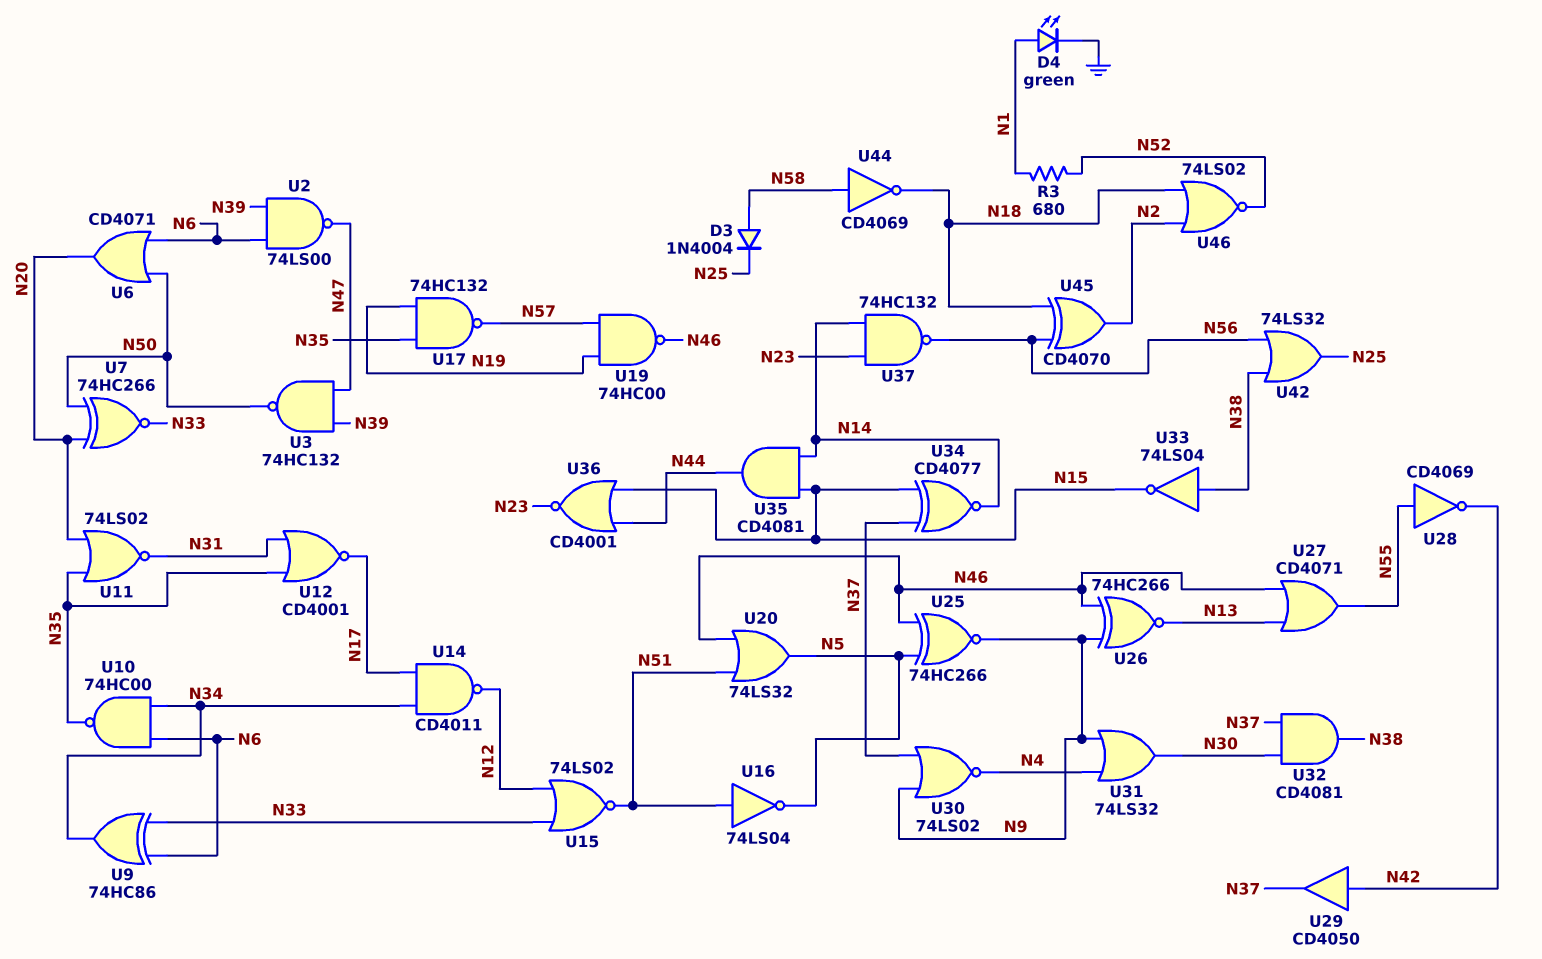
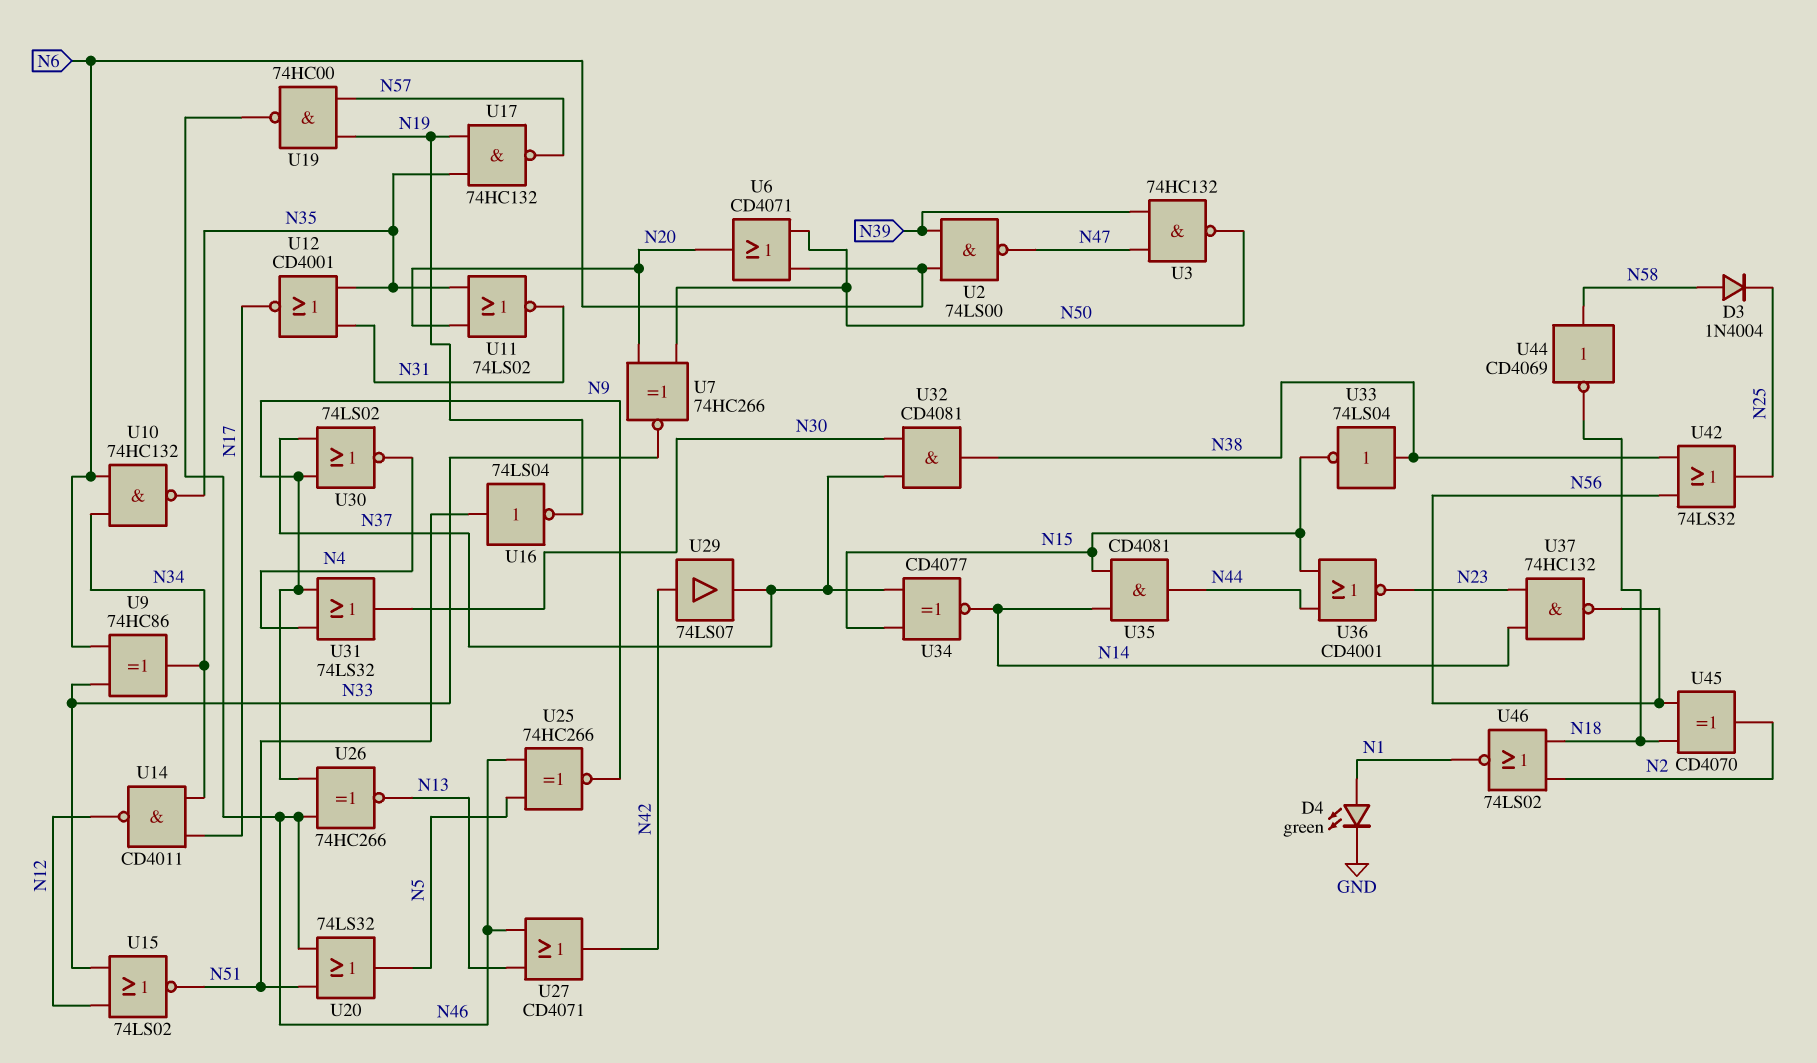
R3: 680 (N1, N52) -> none
U10: NAND 74HC00 (in N6, in N34, out N35) -> NAND 74HC132 (in N6, in N34, out N35)
U16: NOT 74LS04 (in N51, out N5) -> NOT 74LS04 (in N51, out N19)
U27: OR CD4071 (in N13, in N46, out N55) -> OR CD4071 (in N13, in N46, out N42)
U28: NOT CD4069 (in N55, out N42) -> none
U29: buffer CD4050 (in N42, out N37) -> buffer 74LS07 (in N42, out N37)
U46: NOR 74LS02 (in N2, in N18, out N52) -> NOR 74LS02 (in N2, in N18, out N1)

